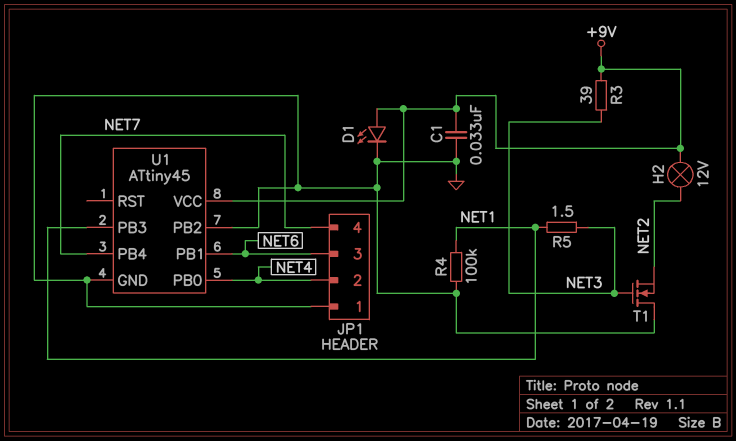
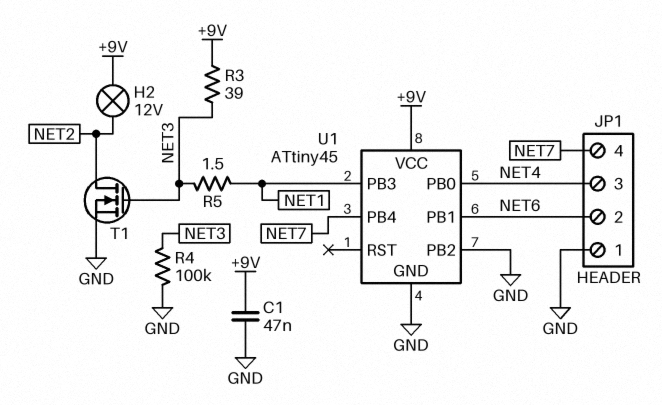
C1: 33nF (+9V, GND) -> 47nF (+9V, GND)
D1: LED (A +9V, K GND) -> none
JP1 pin 2: NET4 -> NET6
JP1 pin 3: NET6 -> NET4
R4: 100k (GND, NET1) -> 100k (GND, NET3)
T1: NMOS (G NET3, D GND, S NET2) -> NMOS (G NET3, D NET2, S GND)

